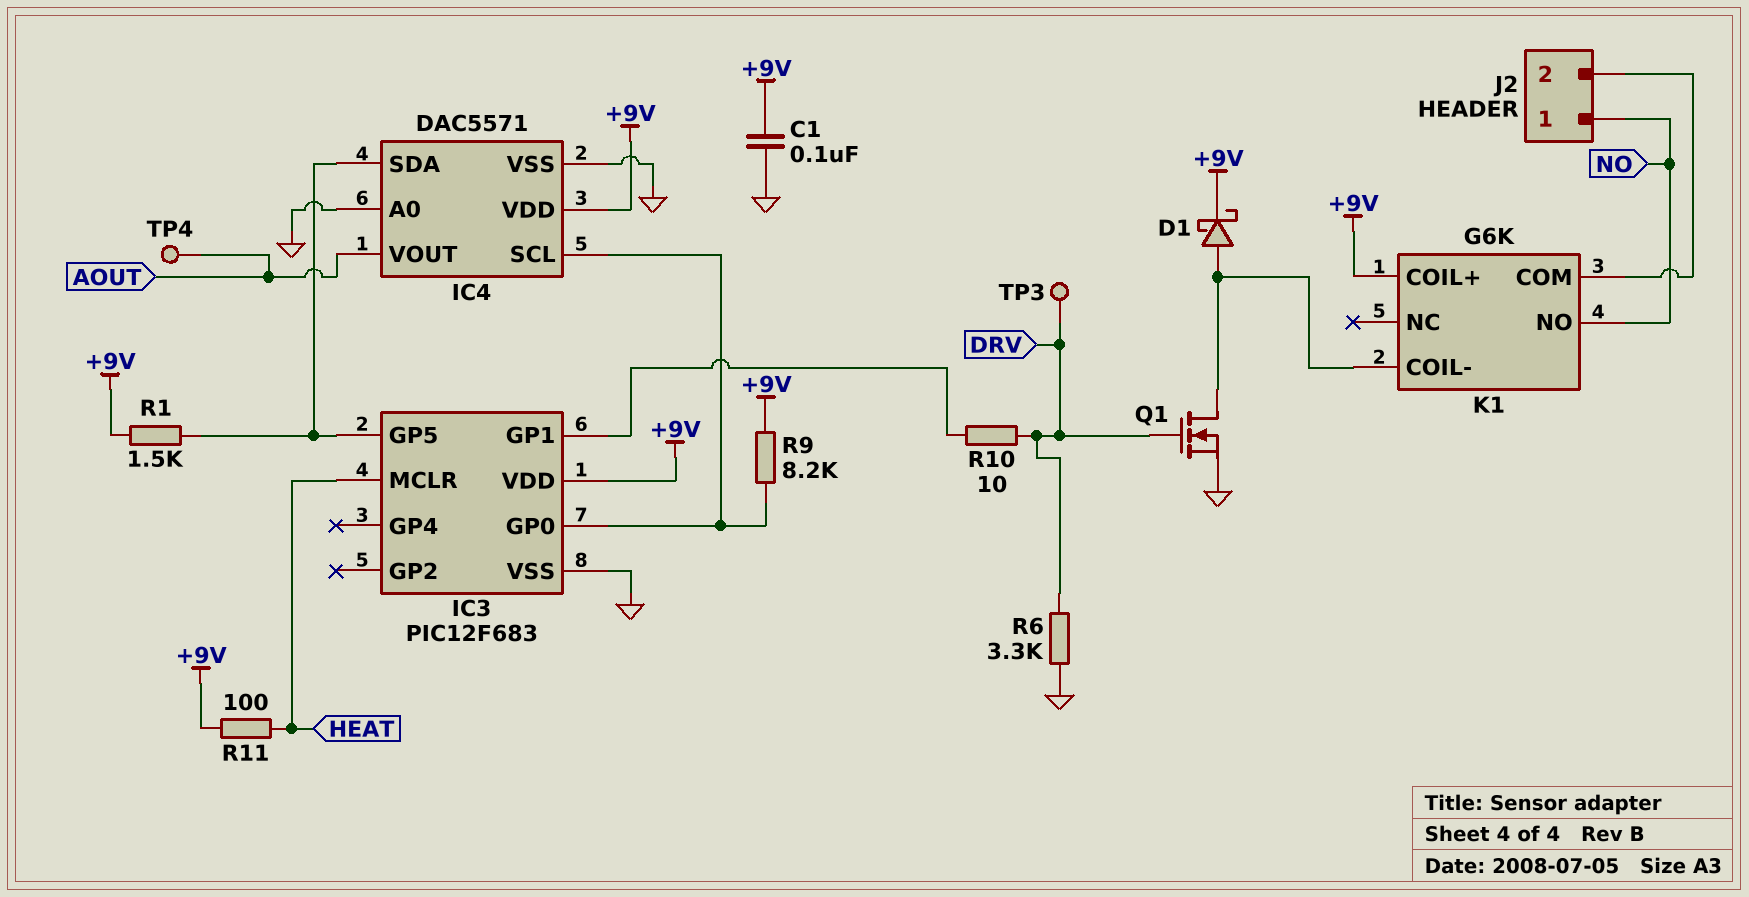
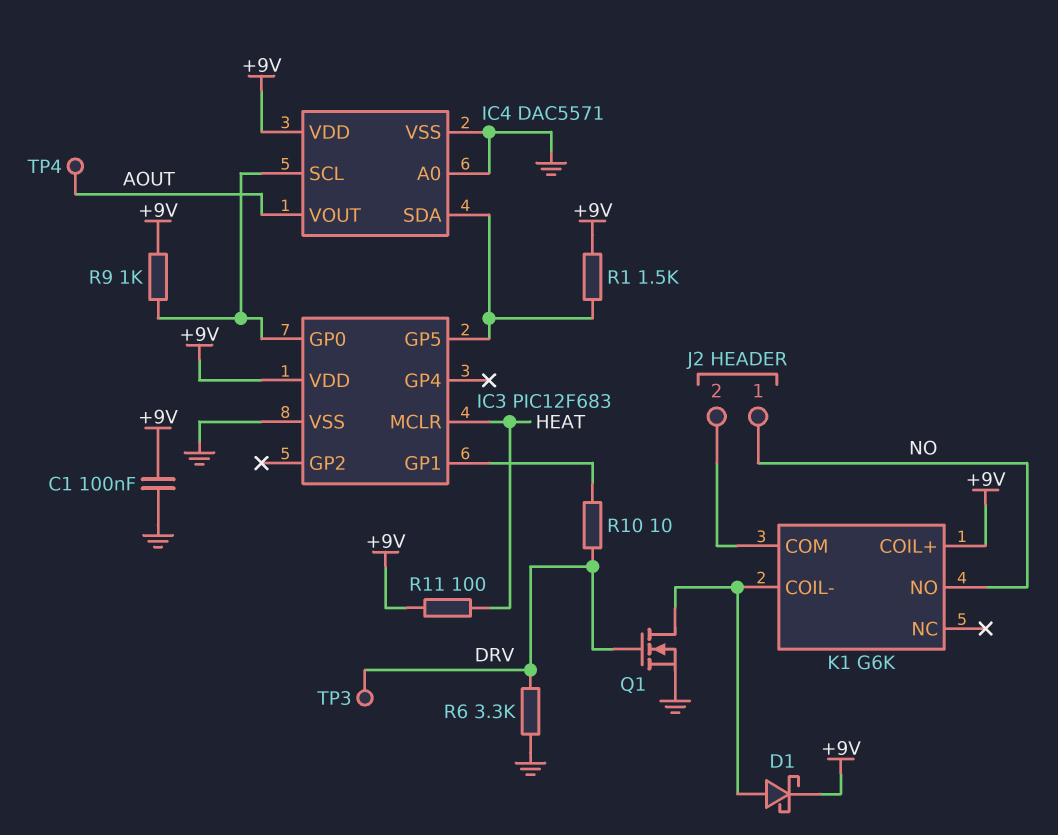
R9: 8.2k (+9V, IC3/GP0) -> 1k (+9V, IC3/GP0)

